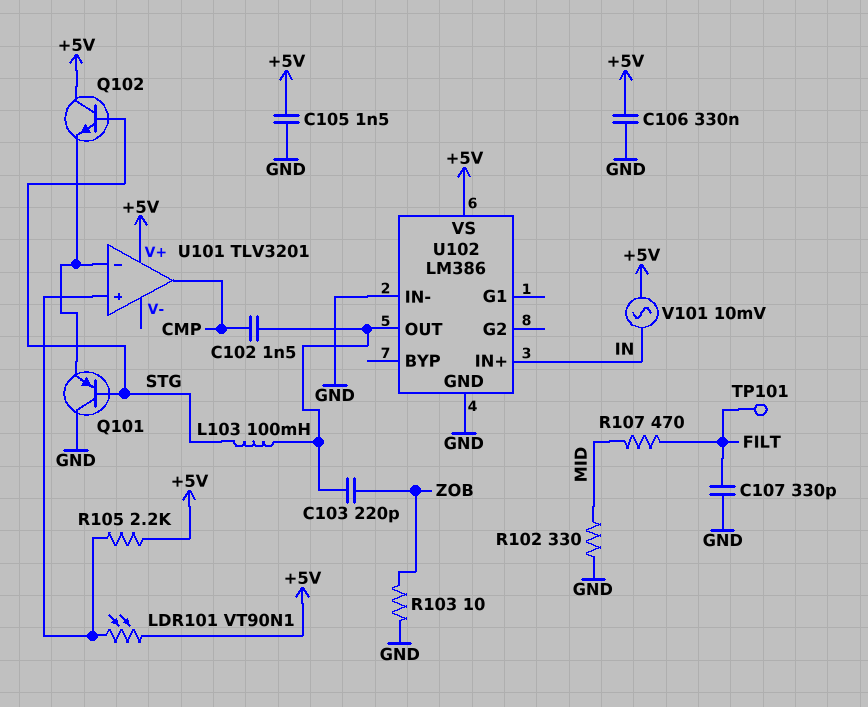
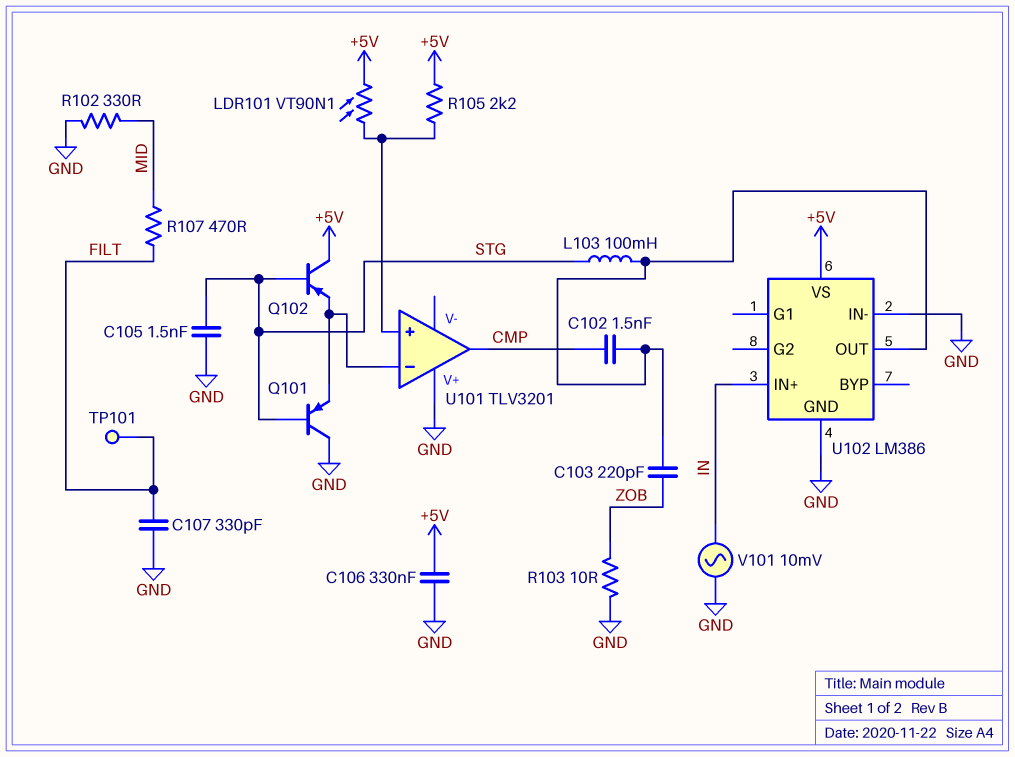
C105: 1.5nF (+5V, GND) -> 1.5nF (GND, STG)
Q102: NPN (B STG, C +5V, E U101/in-) -> PNP (B STG, C +5V, E U101/in-)
U101 pin V+: +5V -> GND
V101: AC 10mV (+5V, IN) -> AC 10mV (GND, IN)

